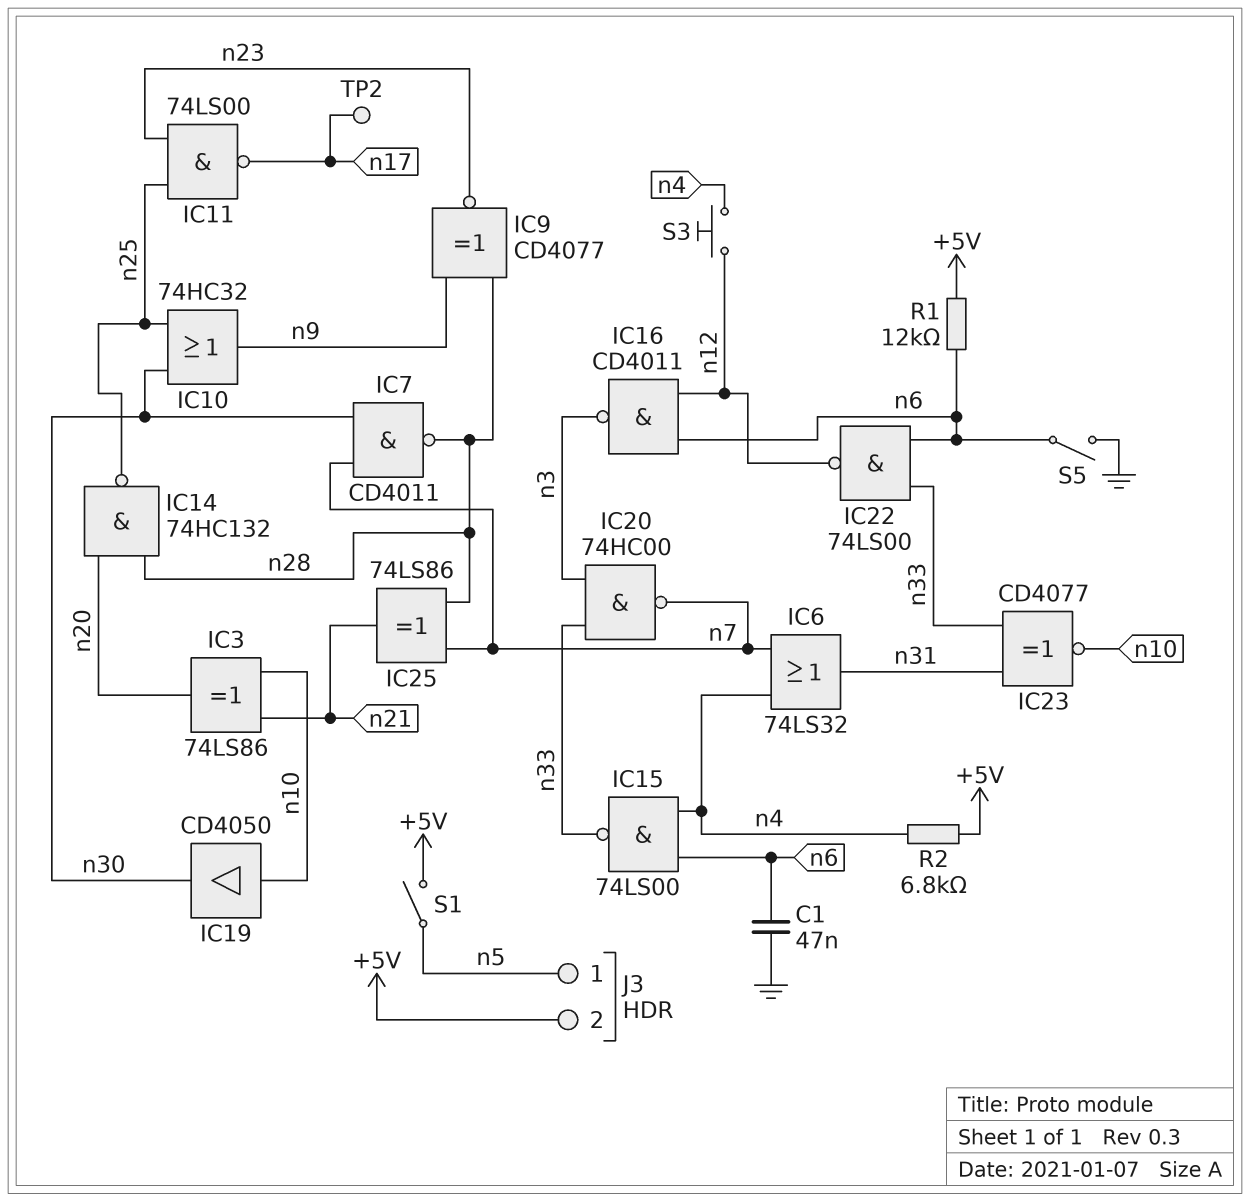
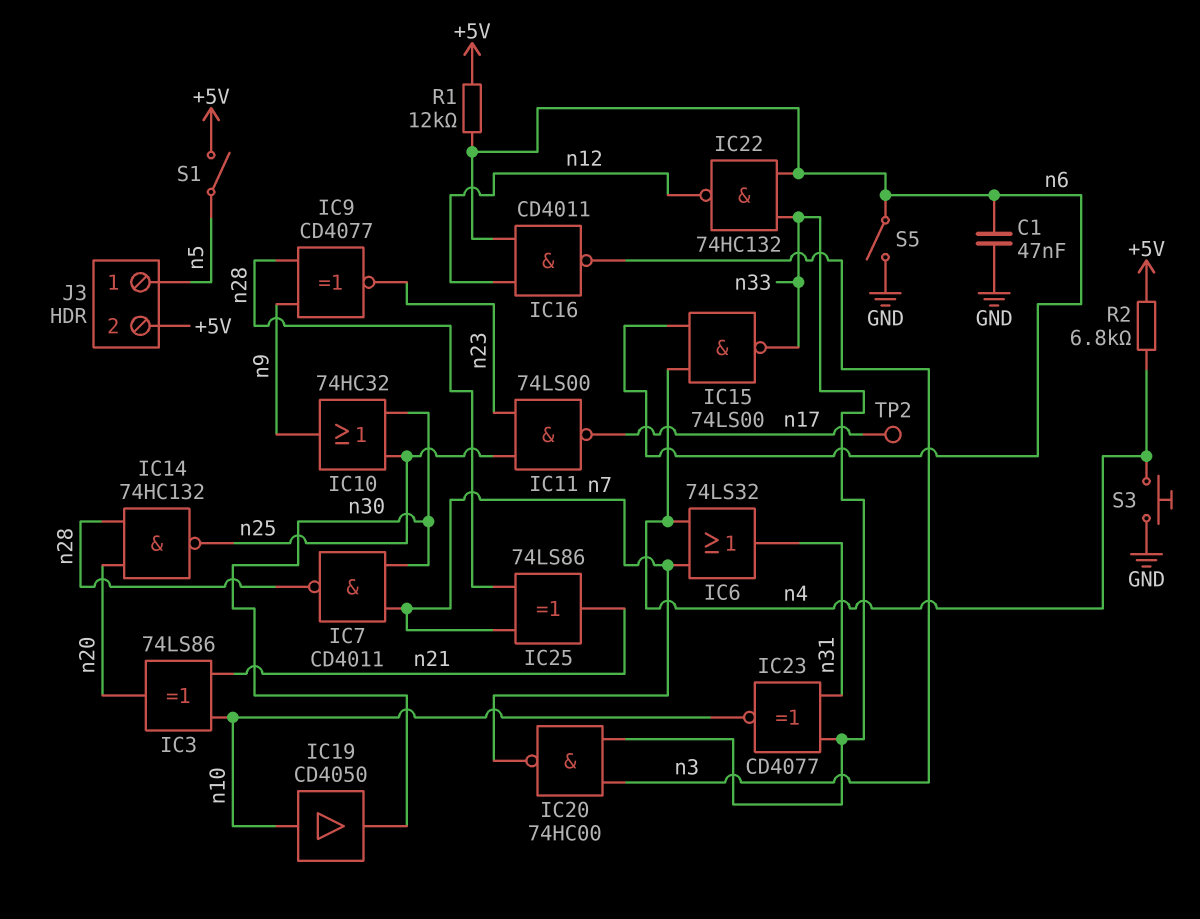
IC22: NAND 74LS00 (in n6, in n33, out n12) -> NAND 74HC132 (in n6, in n33, out n12)
S3: button (n4, n12) -> button (GND, n4)

